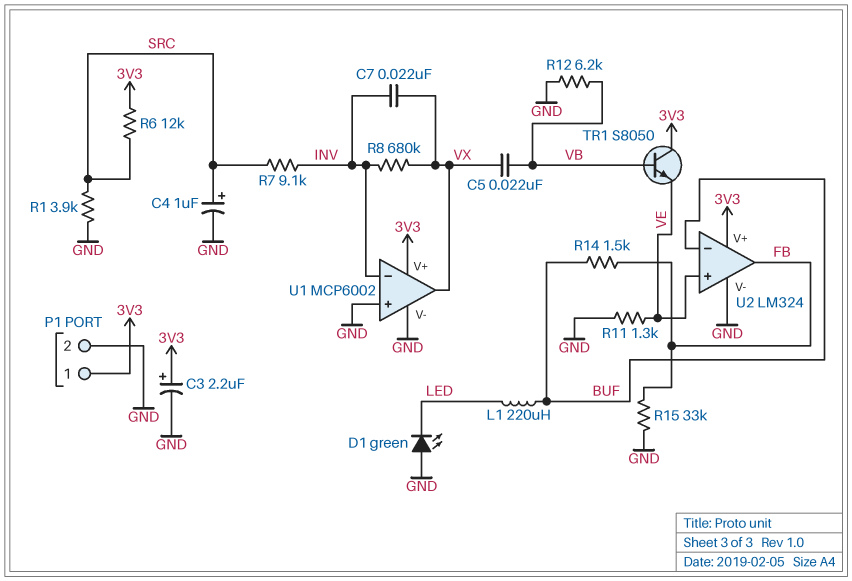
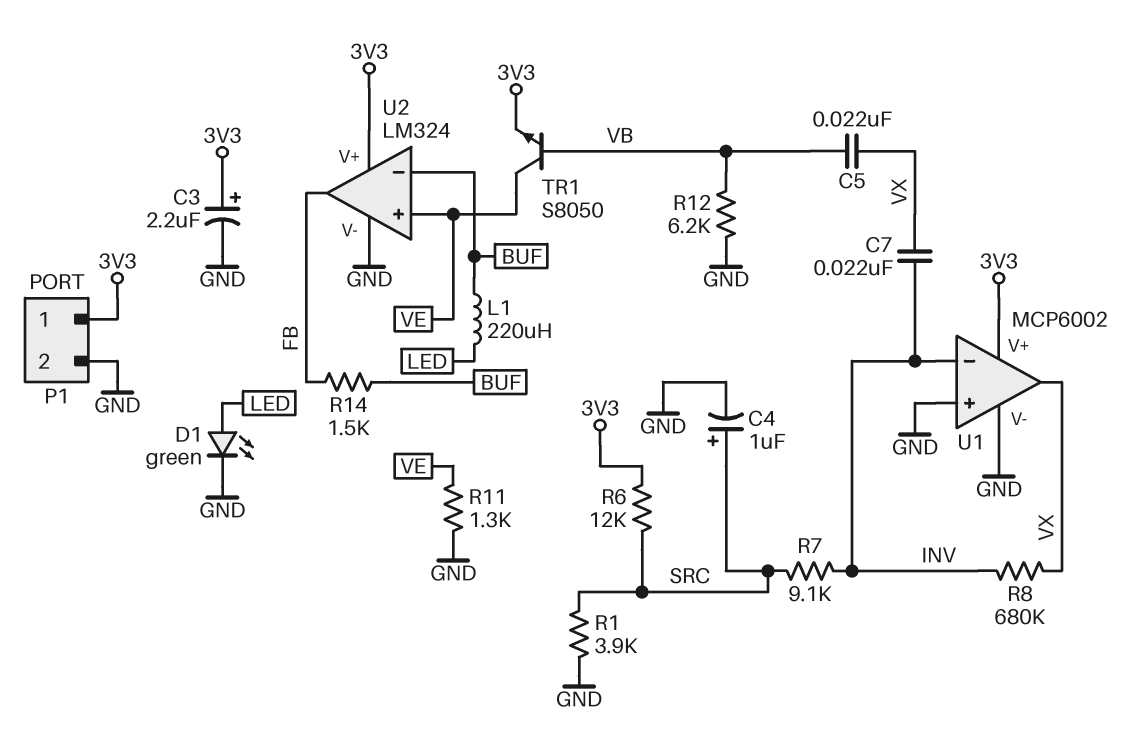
D1: LED green (A GND, K LED) -> LED green (A LED, K GND)
R15: 33k (FB, GND) -> none
TR1: NPN S8050 (B VB, C 3V3, E VE) -> NPN S8050 (B VB, C VE, E 3V3)

